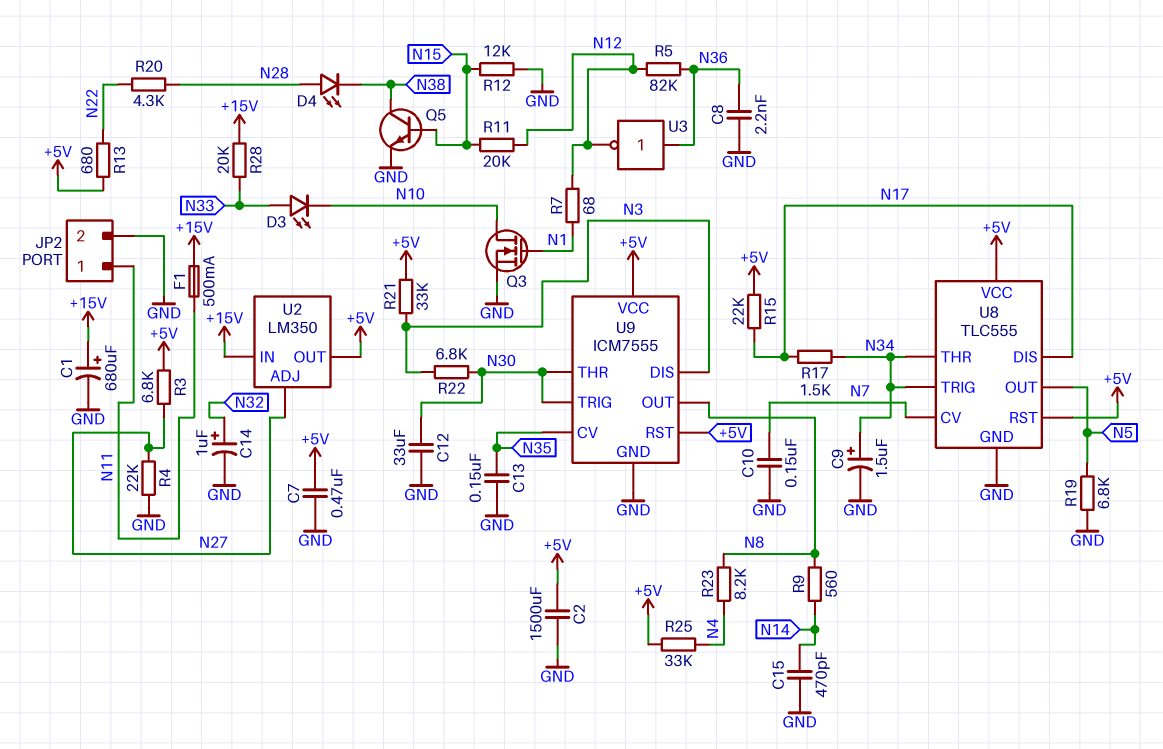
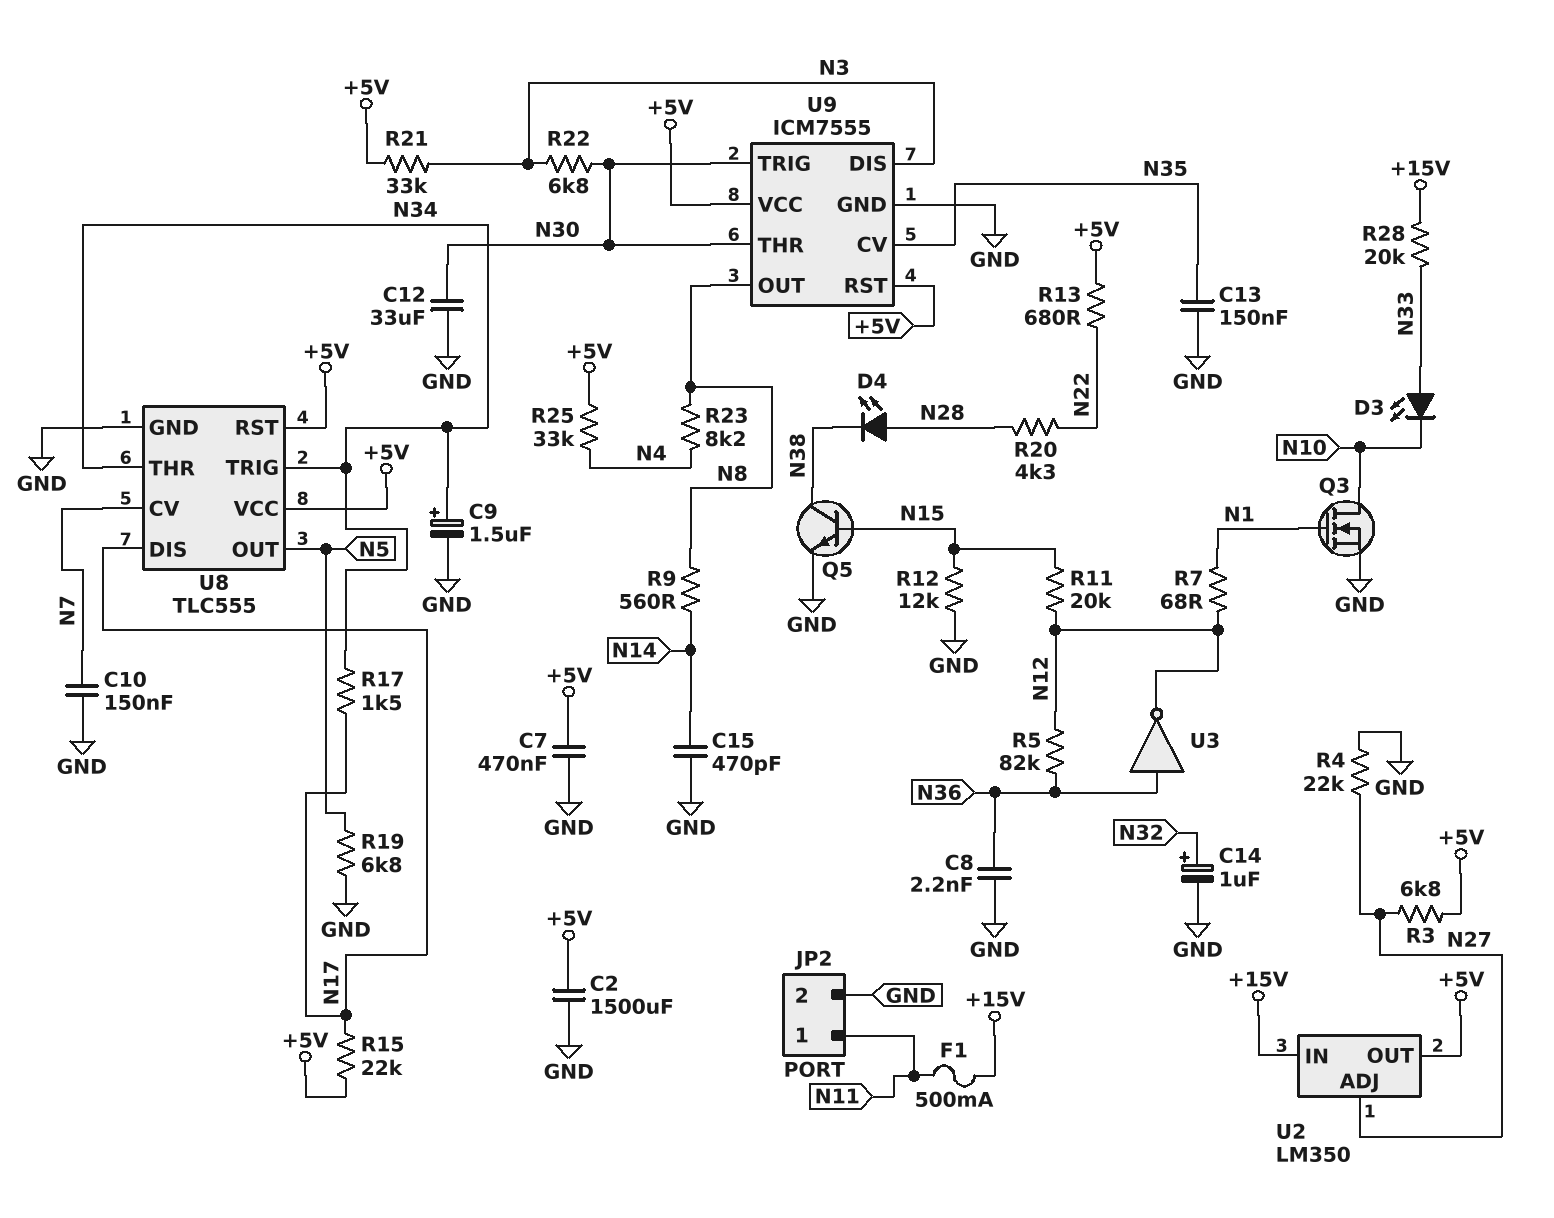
C1: 680uF (plus +15V, minus GND) -> none

